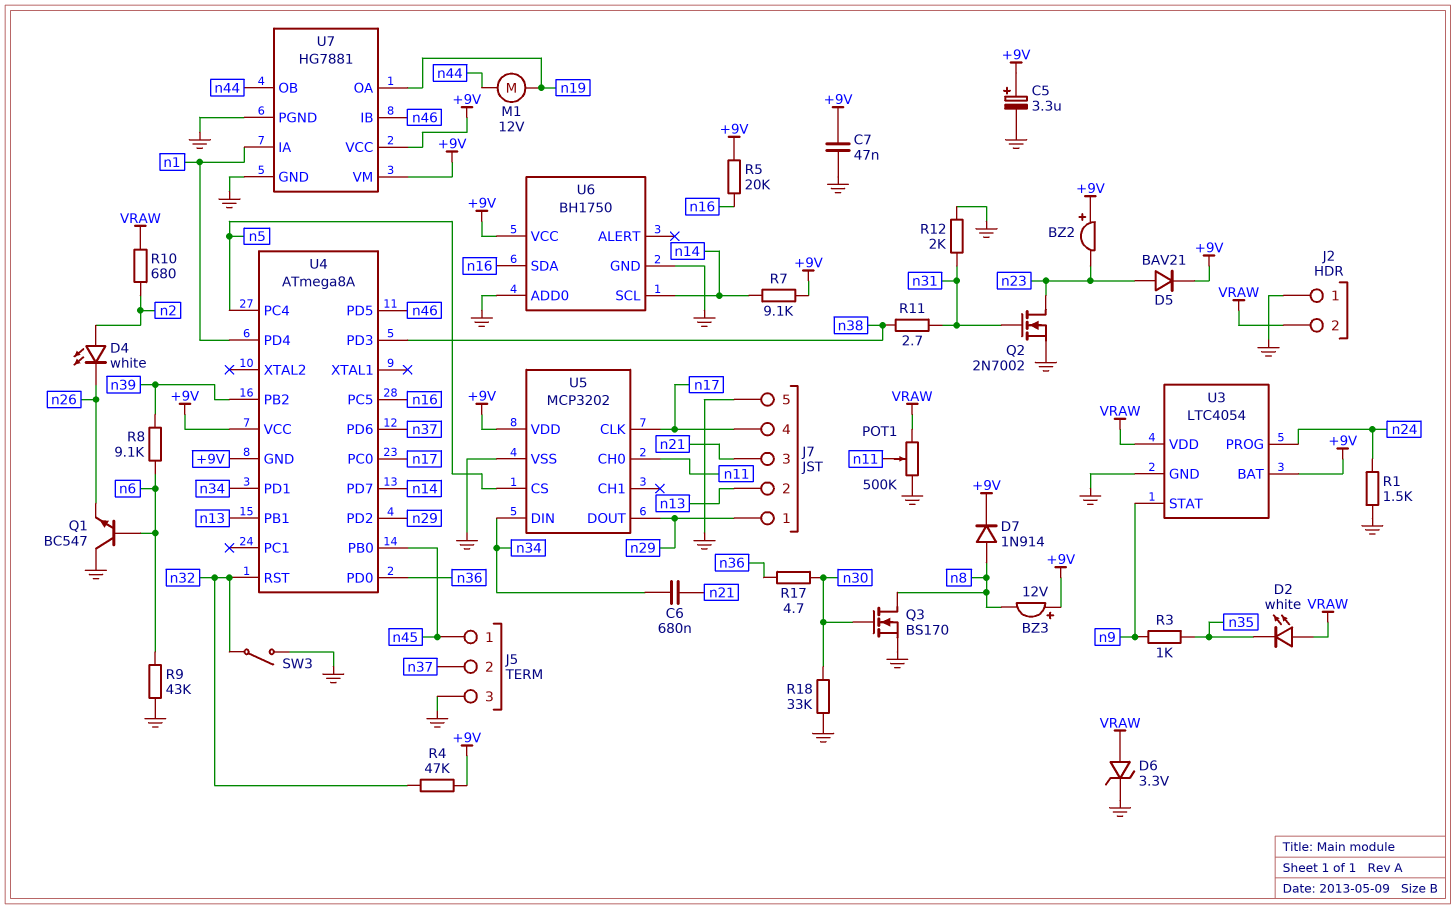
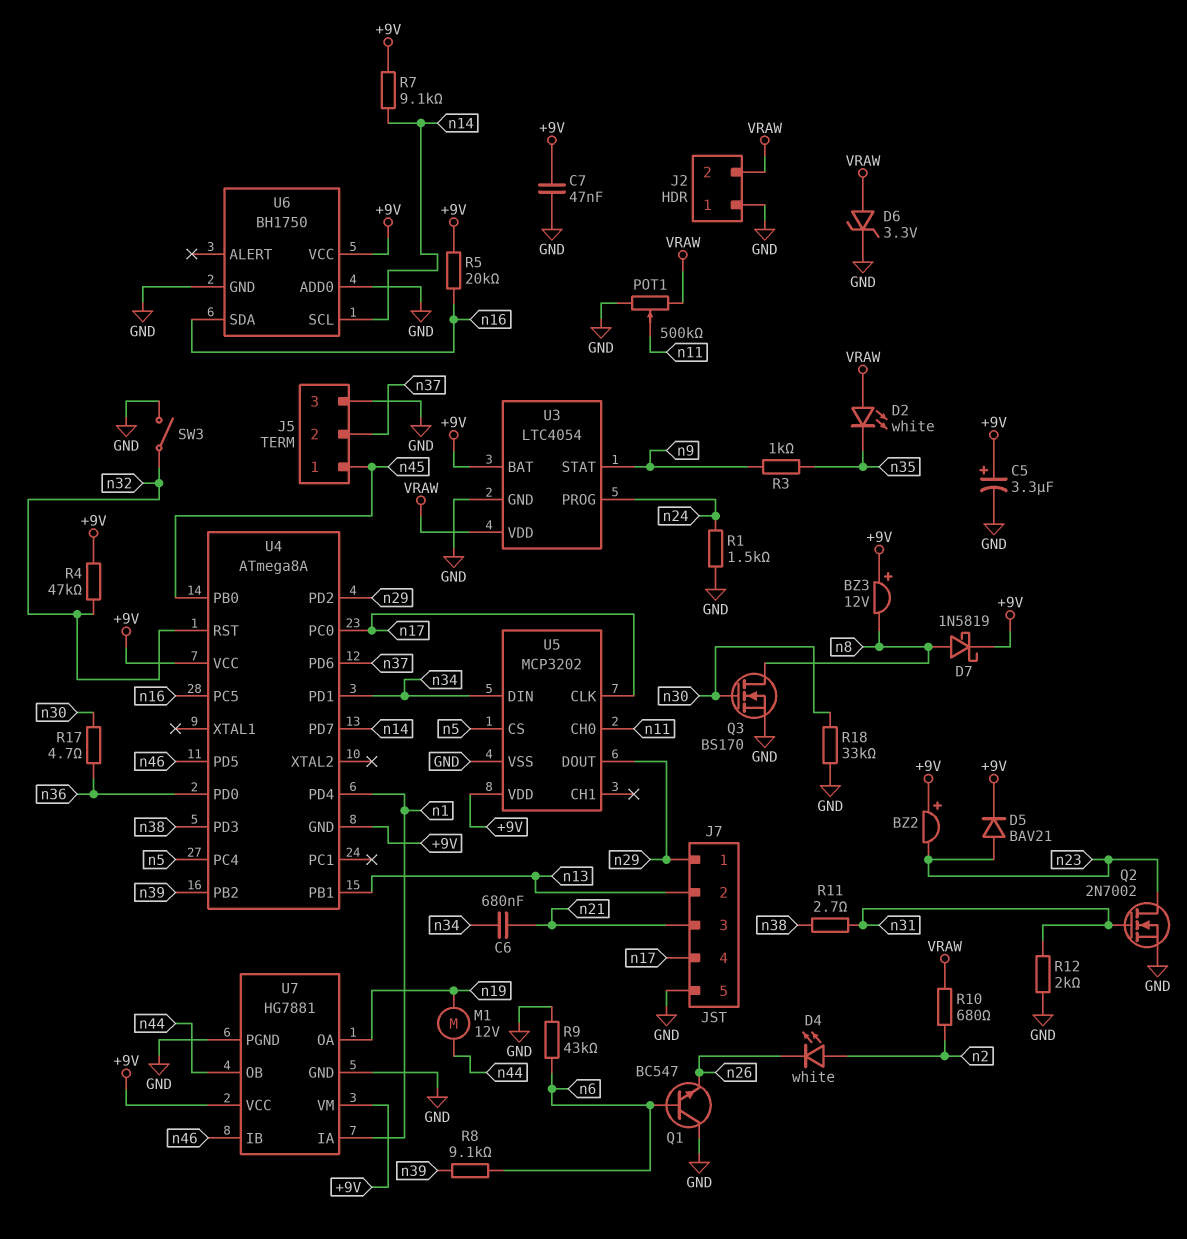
D7: diode 1N914 (A n8, K +9V) -> schottky 1N5819 (A n8, K +9V)

